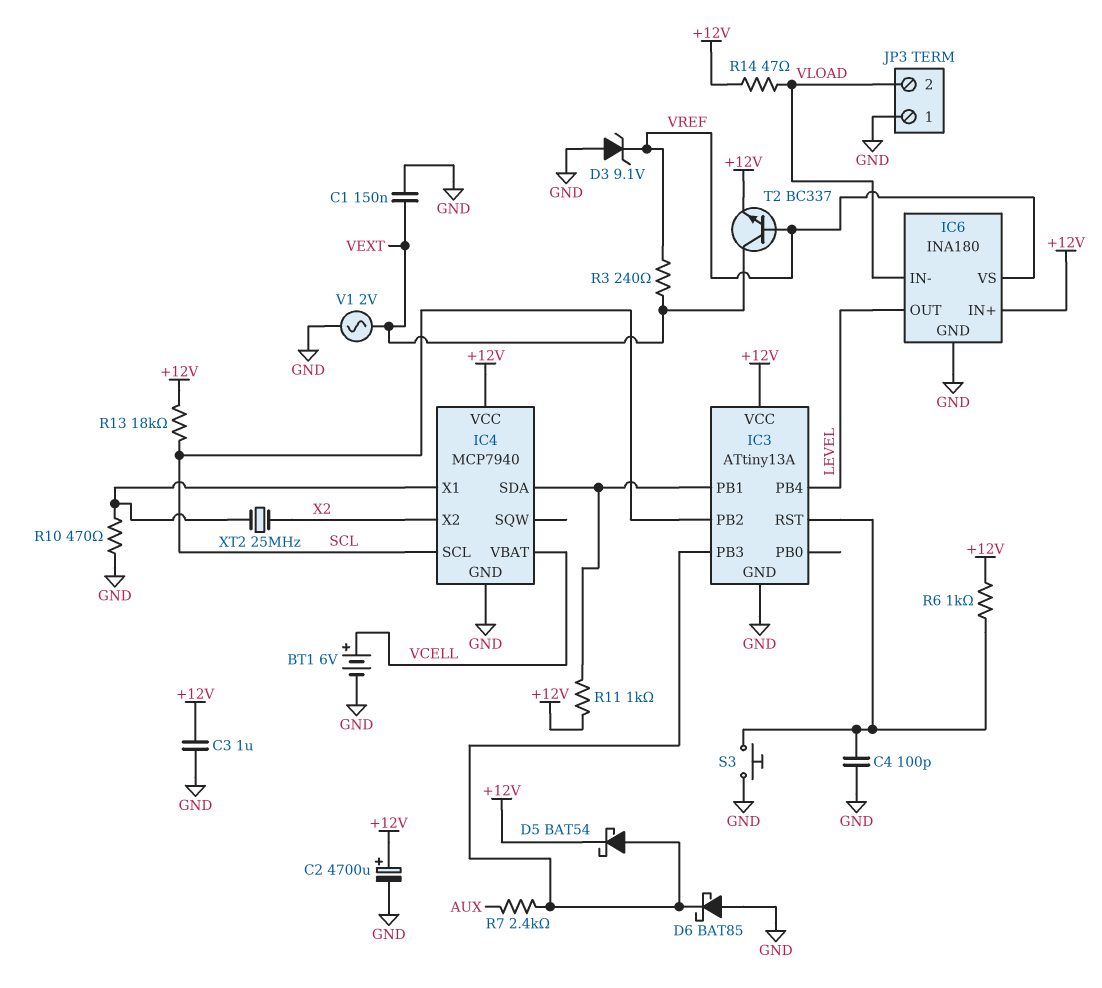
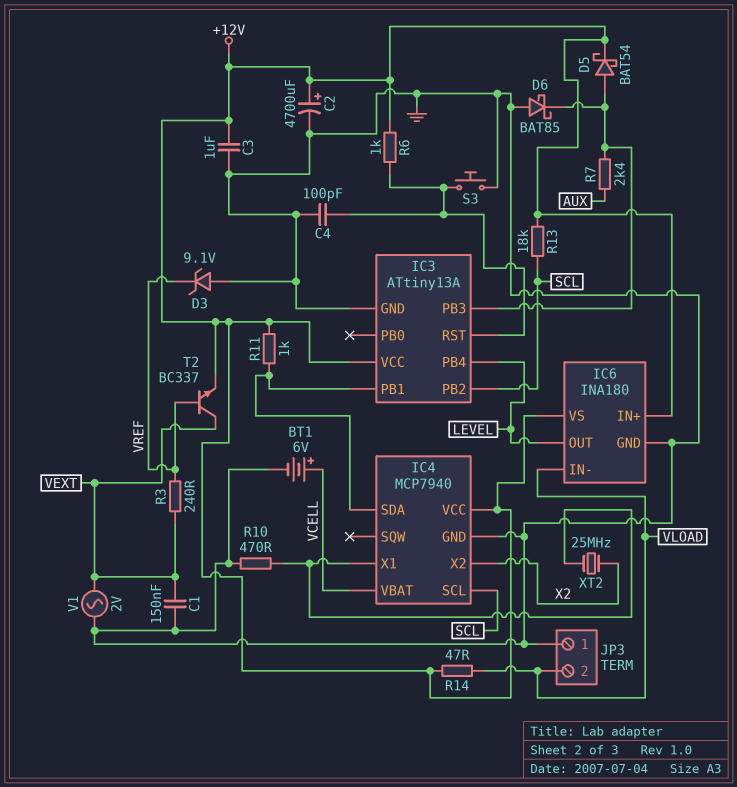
IC6 pin VS: VREF -> +12V

